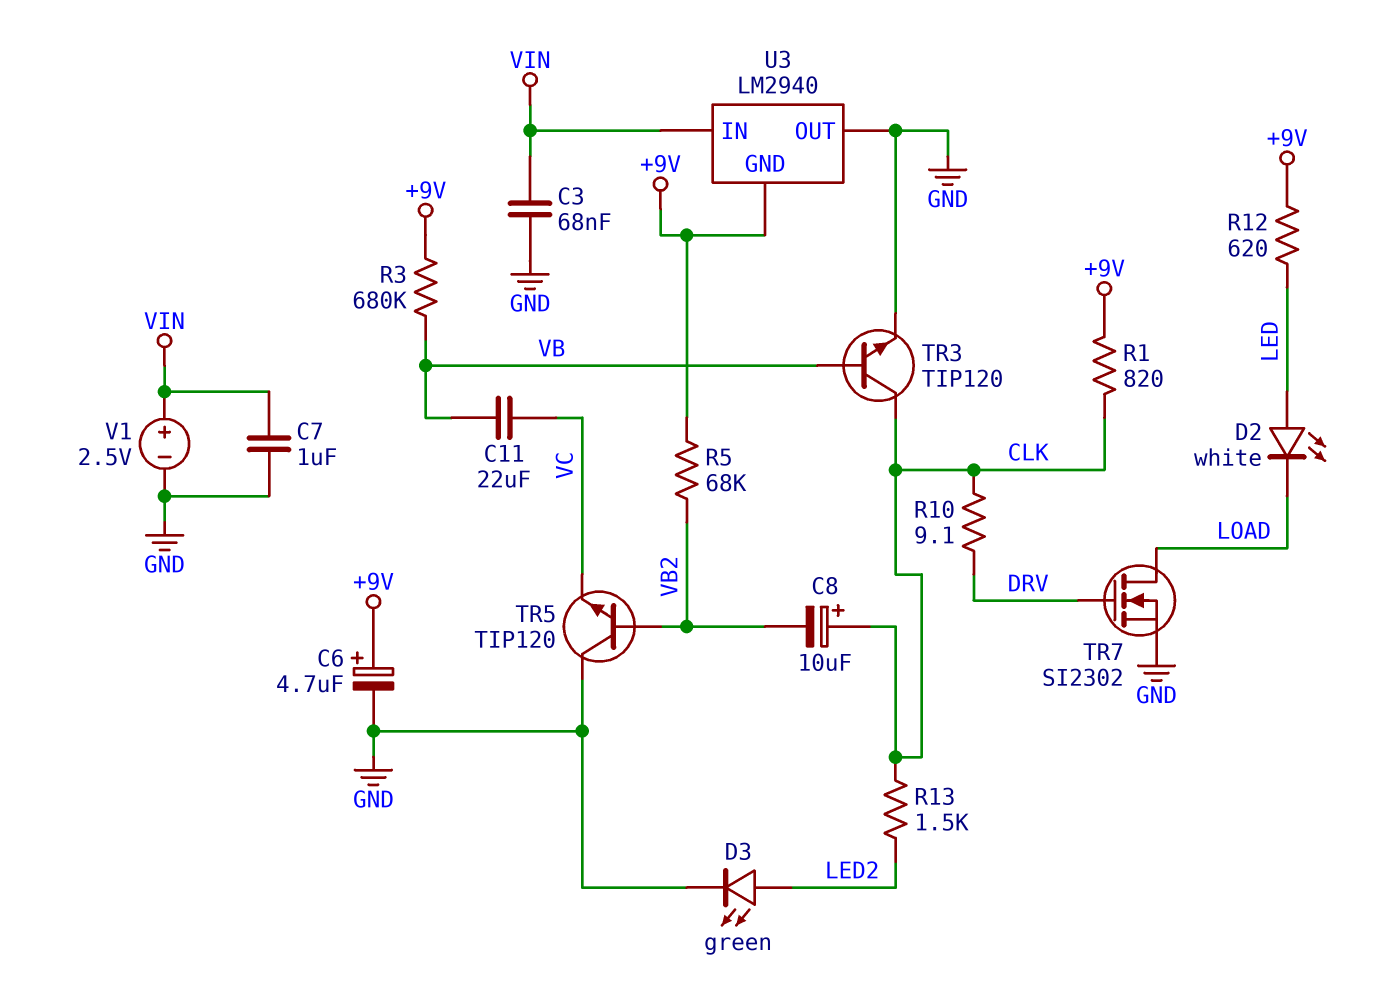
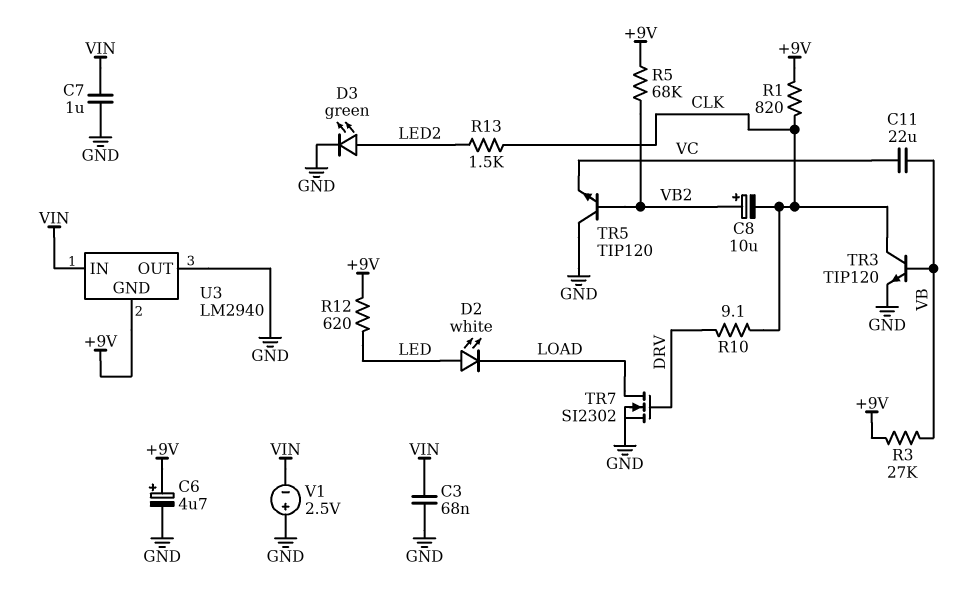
C8: 10uF (plus CLK, minus VB2) -> 10uF (plus VB2, minus CLK)
R3: 680k (+9V, VB) -> 27k (+9V, VB)
V1: 2.5V (plus VIN, minus GND) -> 2.5V (plus GND, minus VIN)

